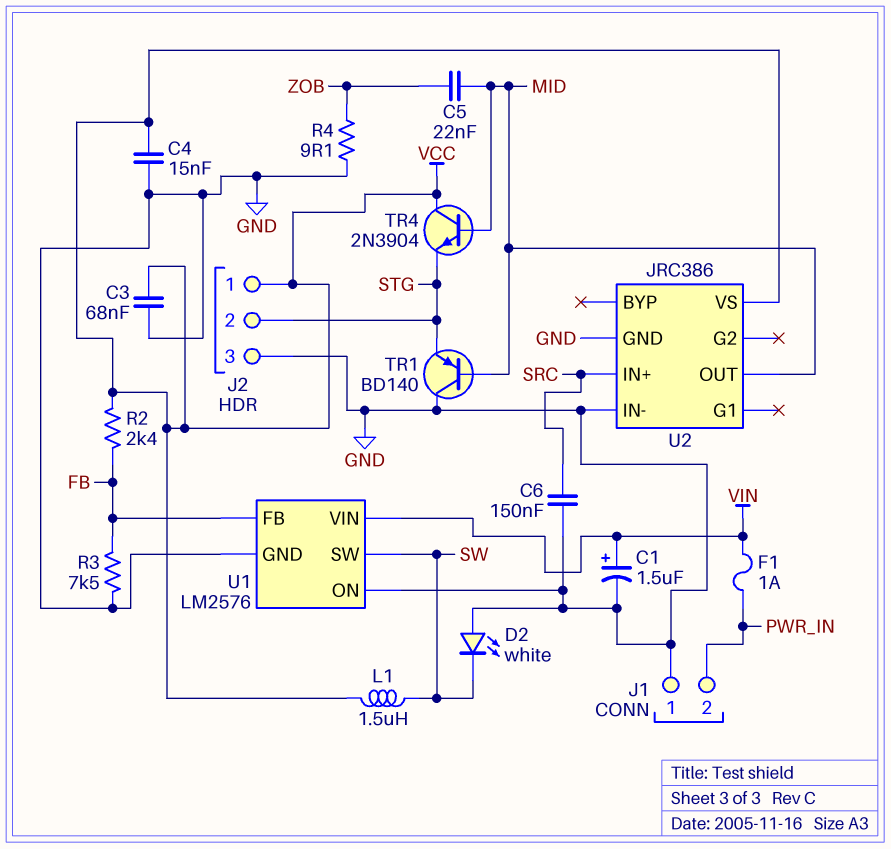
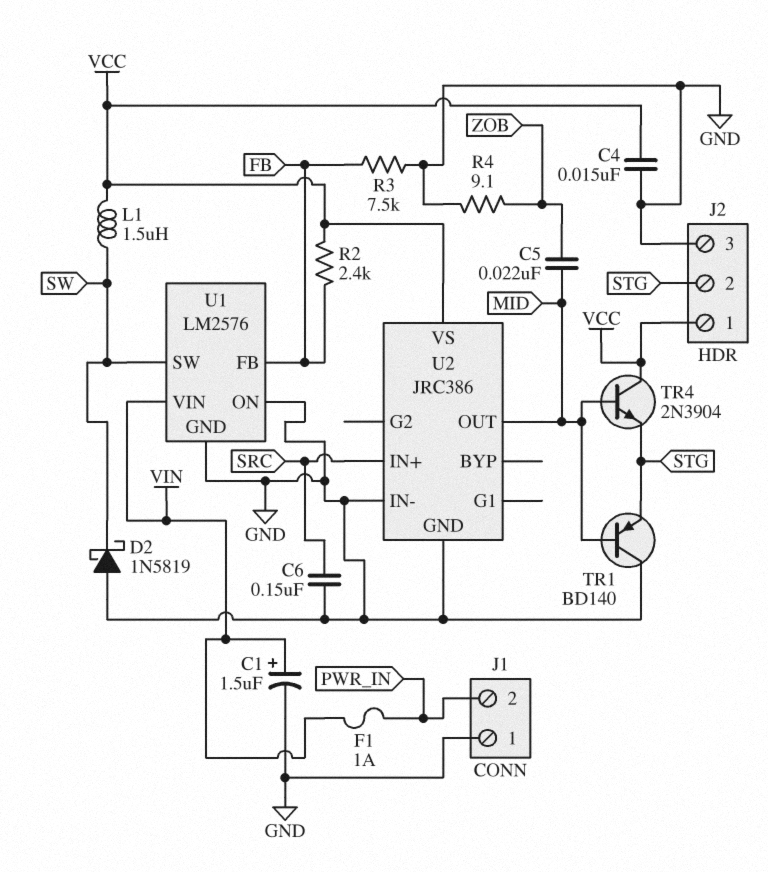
C3: 68nF (GND, VCC) -> none
D2: LED white (A GND, K SW) -> schottky 1N5819 (A GND, K SW)

